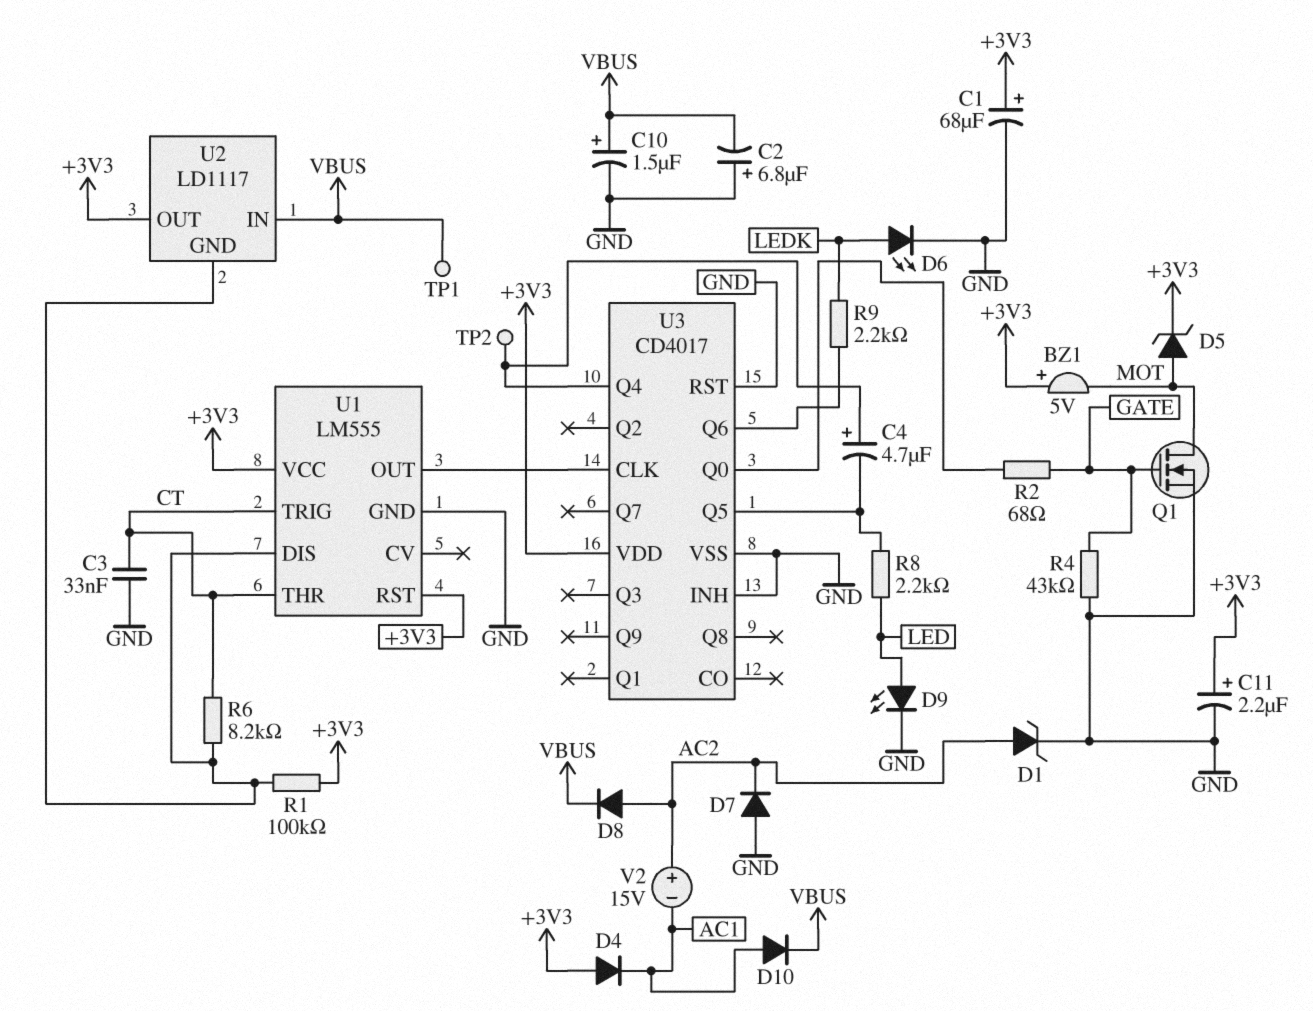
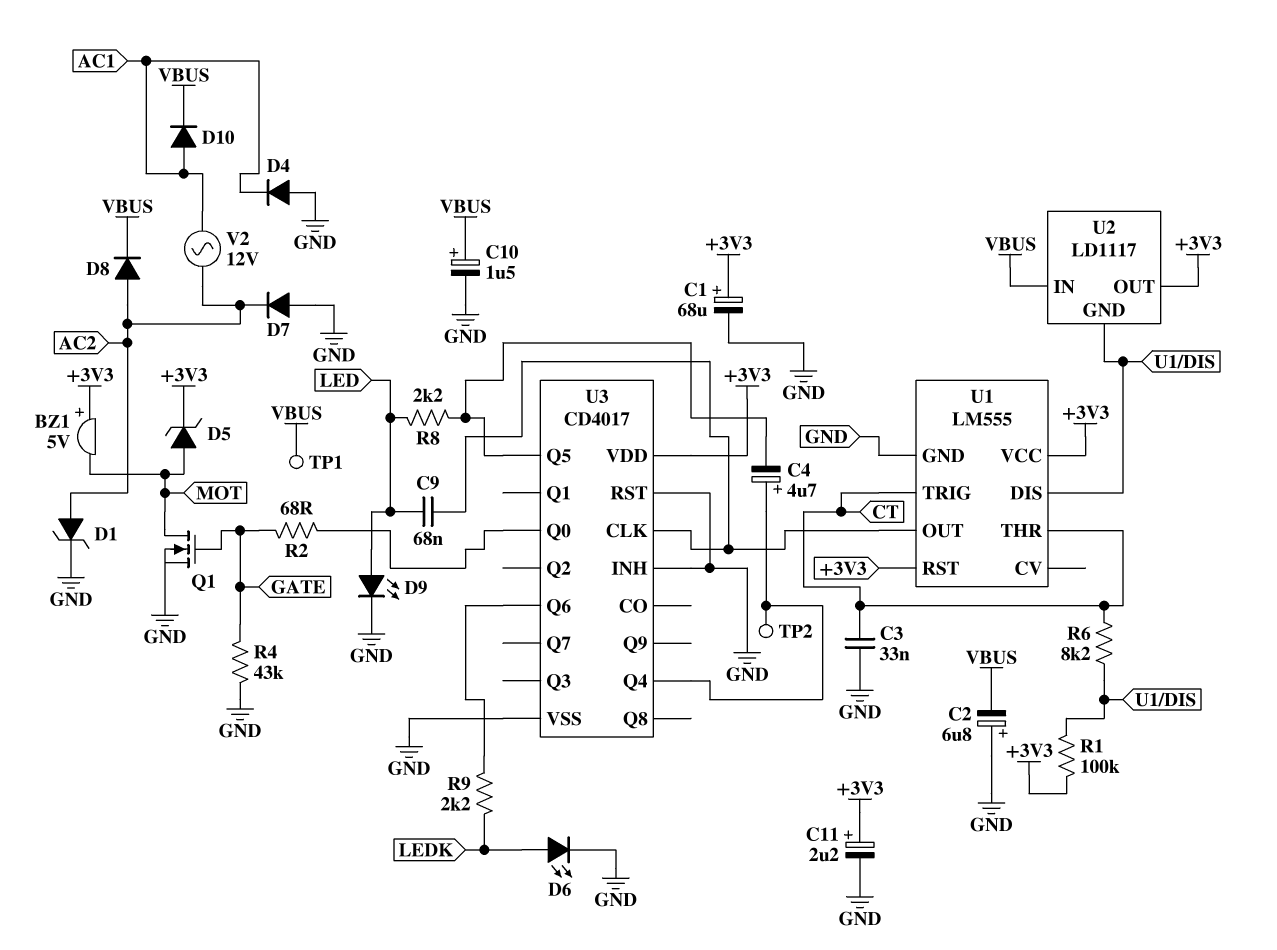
C9: none -> 68nF (LED, U1/OUT)
D4: diode (A +3V3, K AC1) -> diode (A GND, K AC1)
V2: 15V (plus AC2, minus AC1) -> AC 12V (AC1, AC2)

